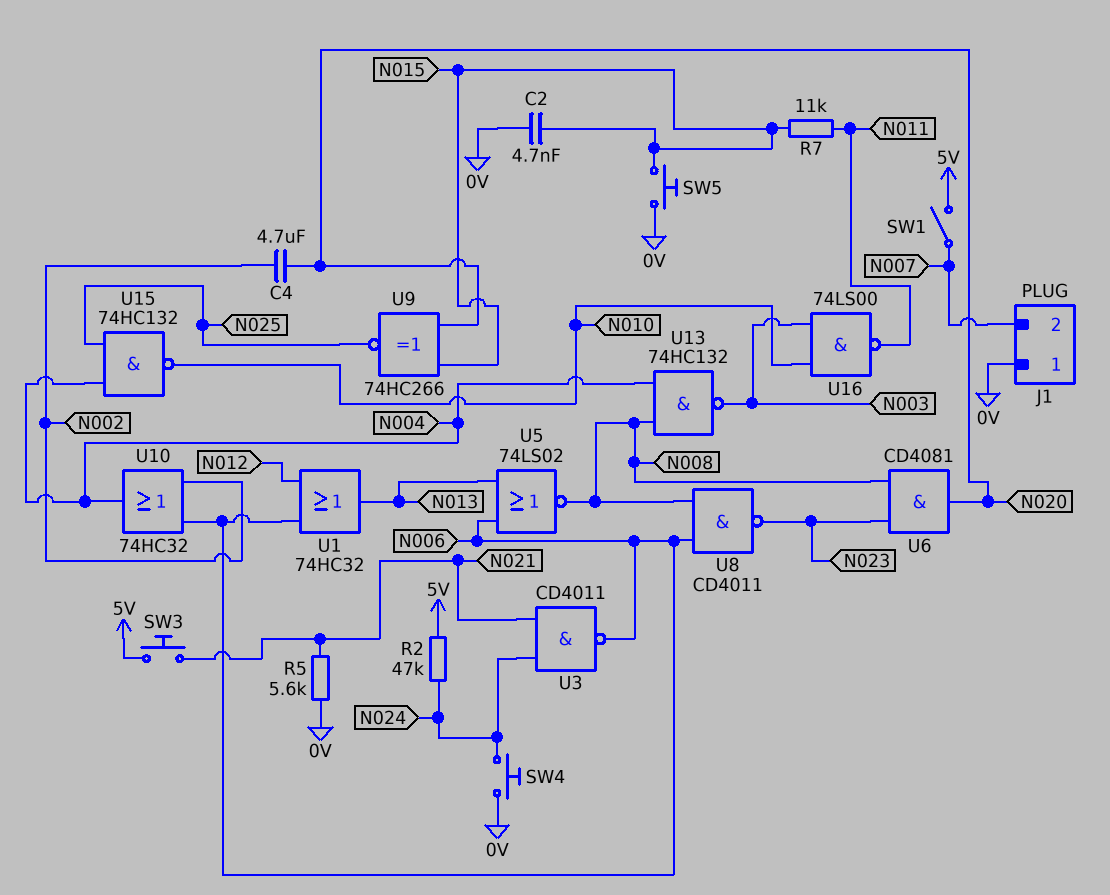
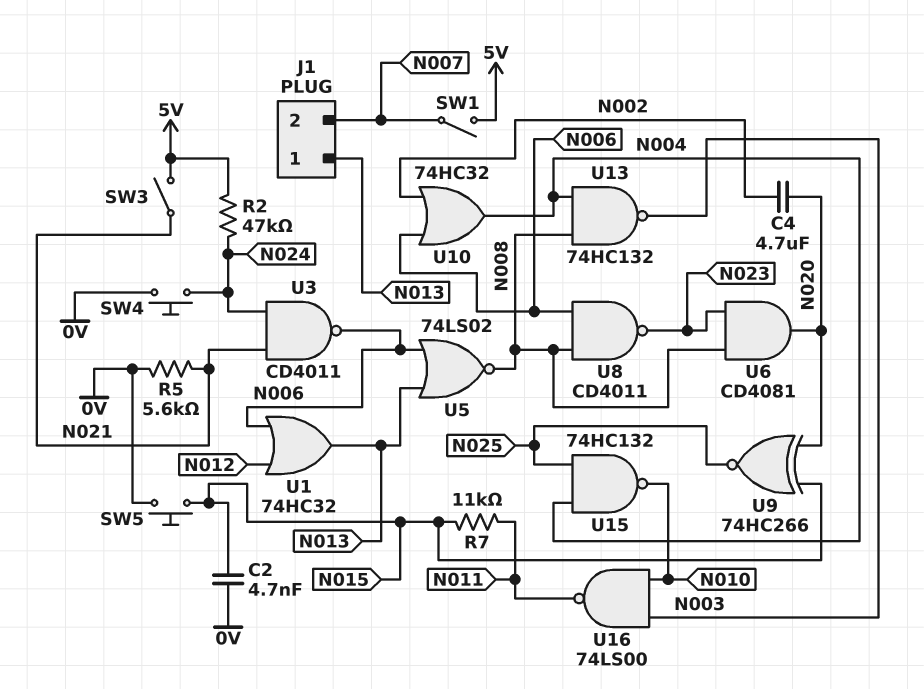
J1 pin 1: 0V -> N013
SW3: button (5V, N021) -> switch (5V, N021)

